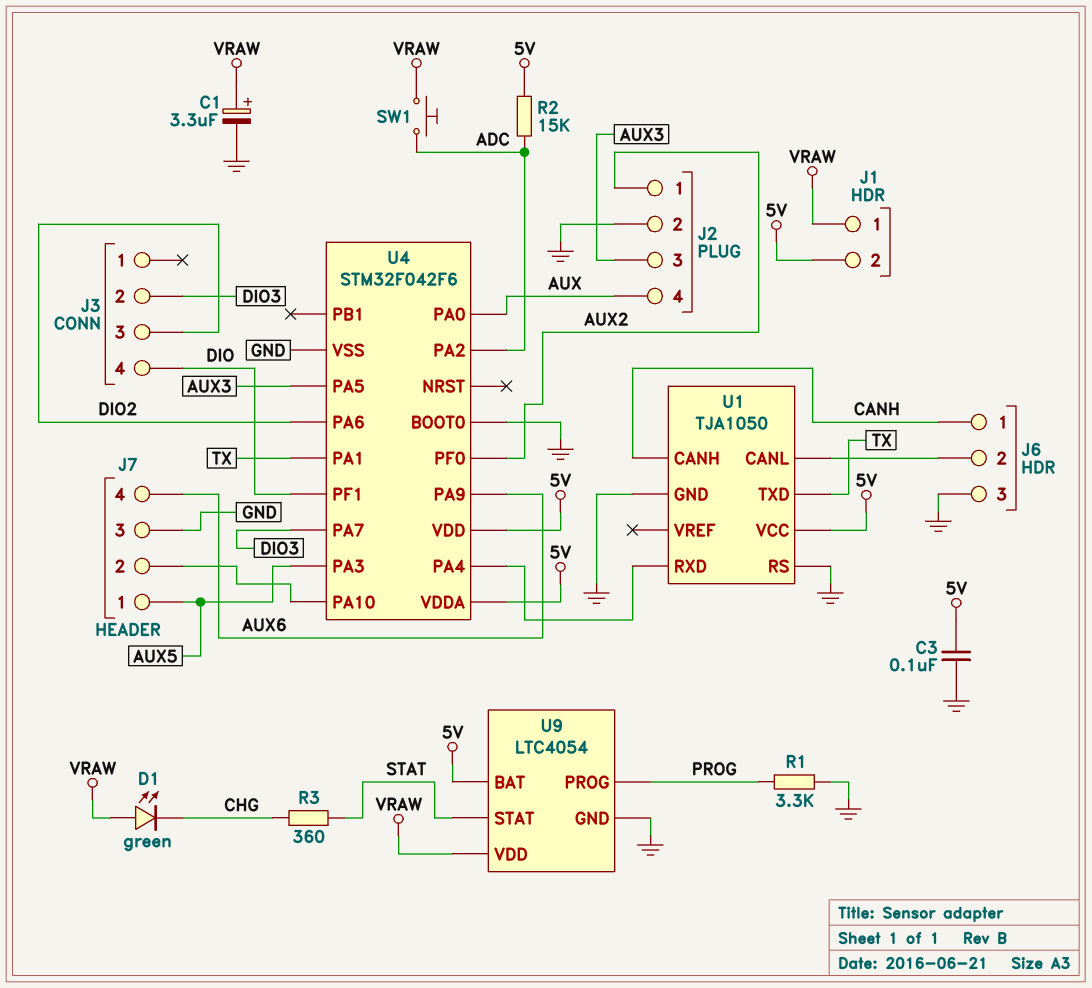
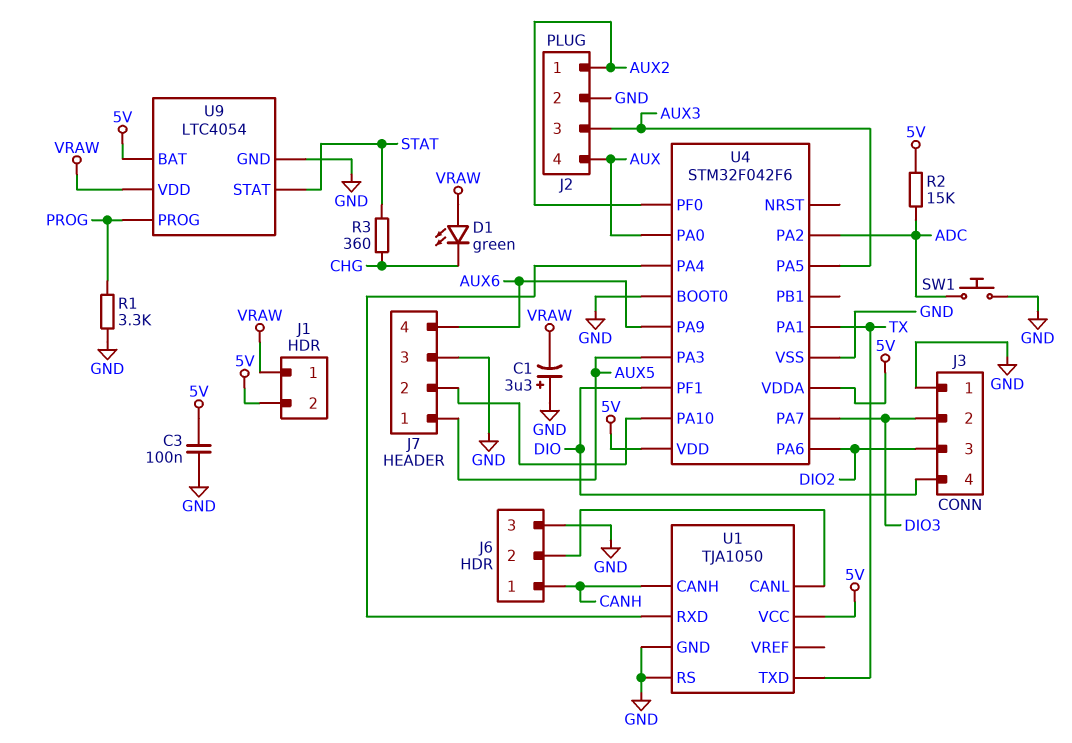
C1: 3.3uF (plus VRAW, minus GND) -> 3.3uF (plus GND, minus VRAW)
J3 pin 1: none -> GND
SW1: button (ADC, VRAW) -> button (ADC, GND)

